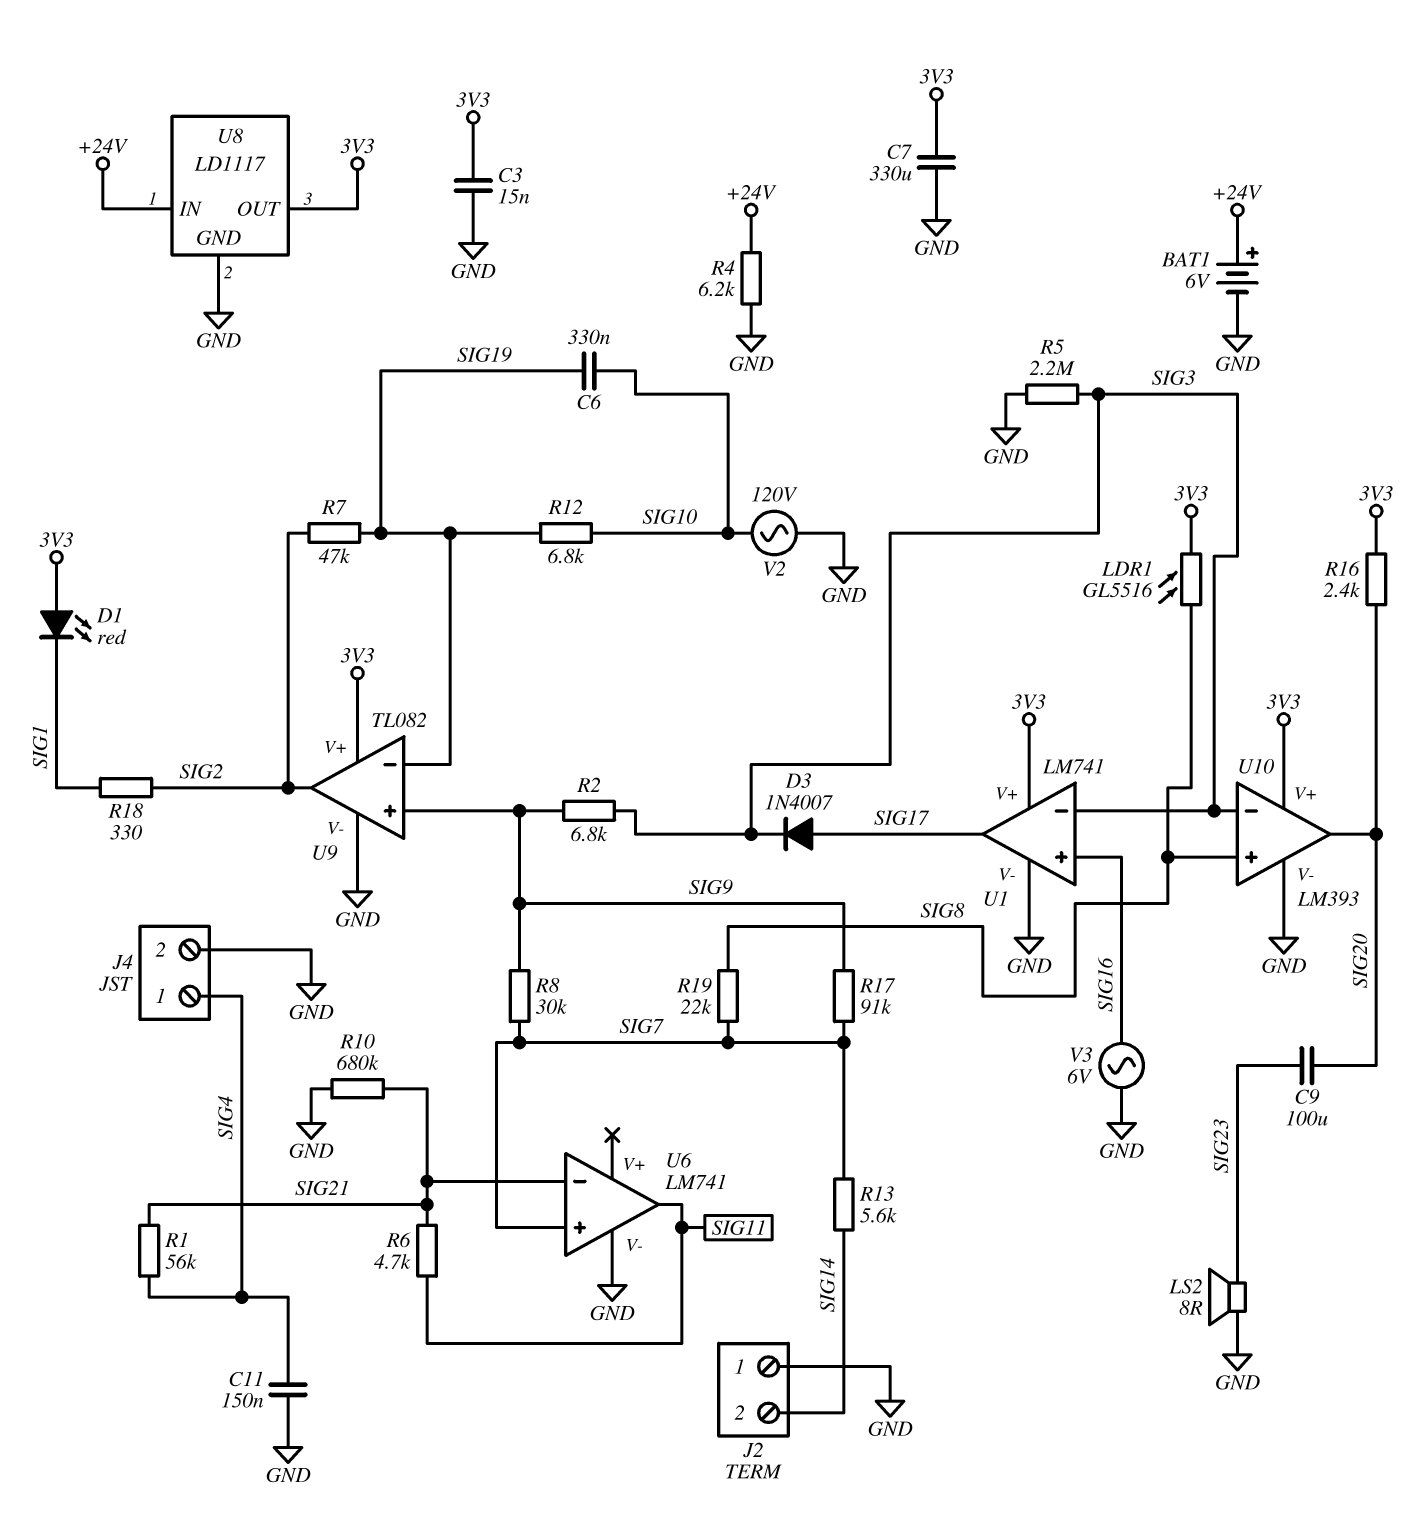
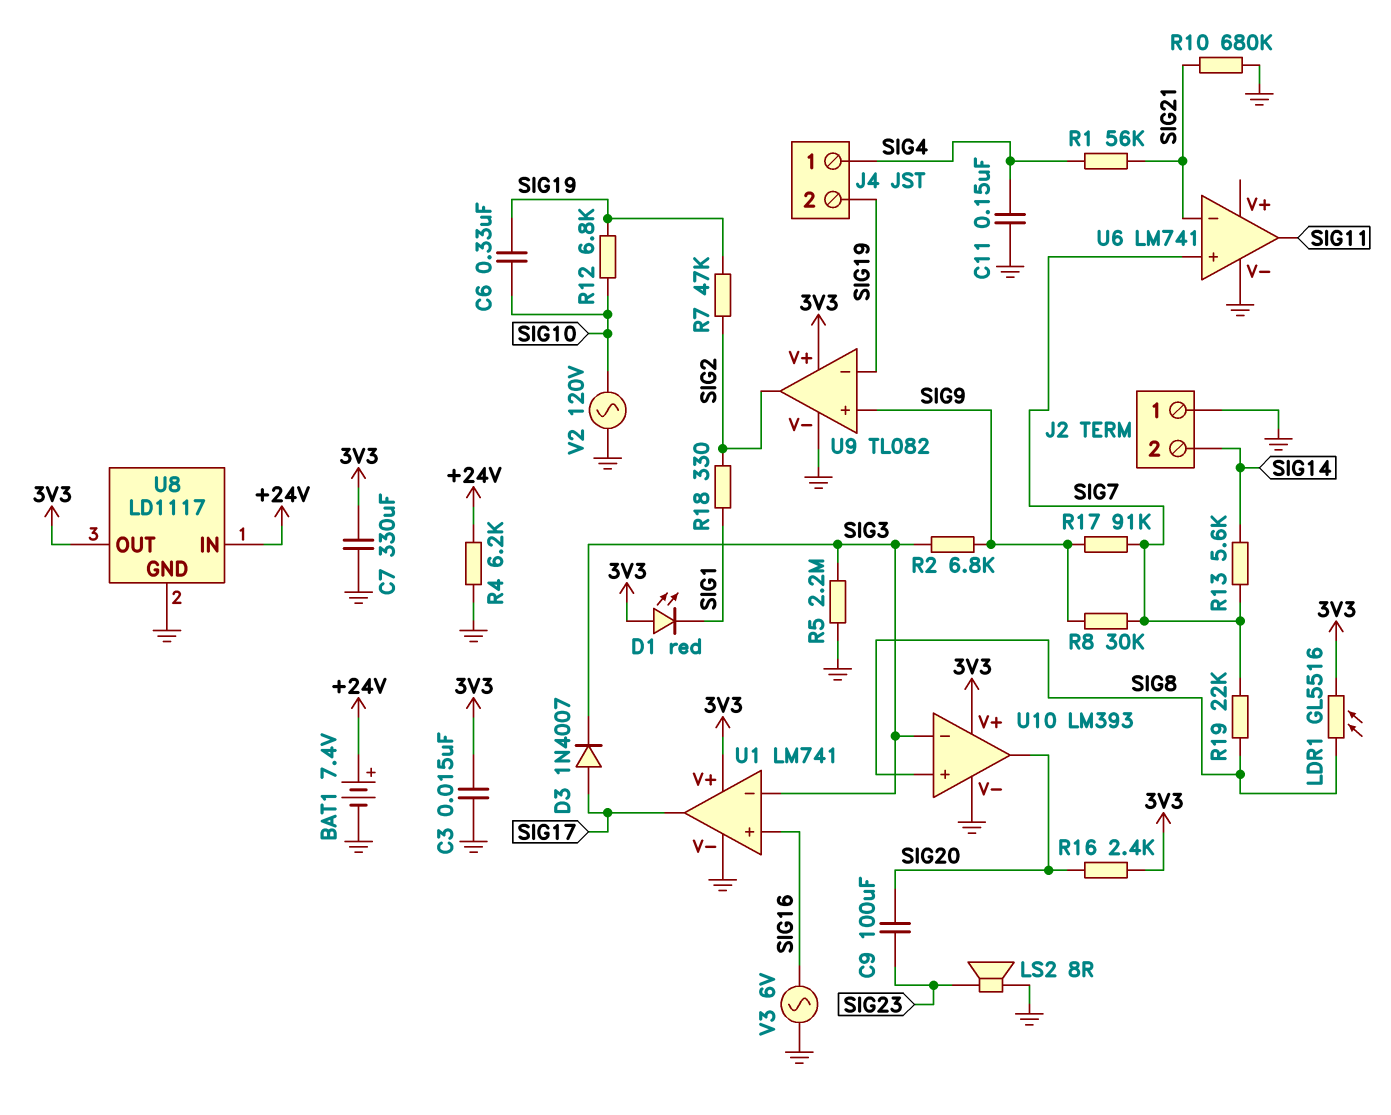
BAT1: 6V (plus +24V, minus GND) -> 7.4V (plus +24V, minus GND)
J4 pin 2: GND -> SIG19
R6: 4.7k (SIG11, SIG21) -> none

